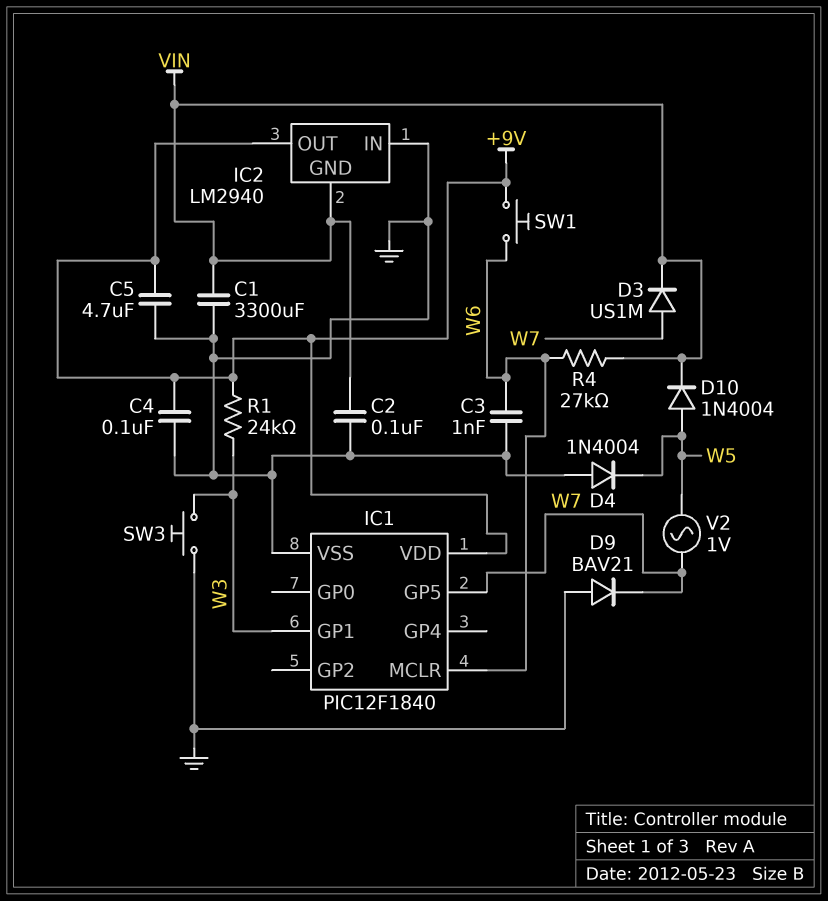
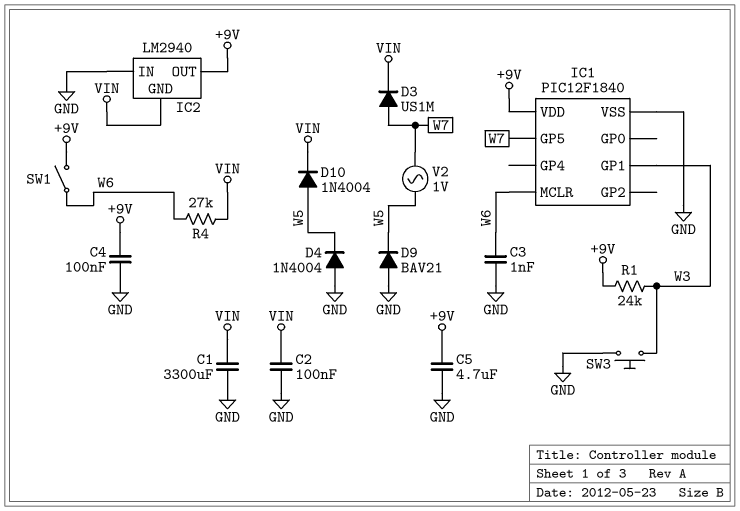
D9: diode BAV21 (A GND, K W7) -> diode BAV21 (A GND, K W5)
SW1: button (+9V, W6) -> switch (+9V, W6)

